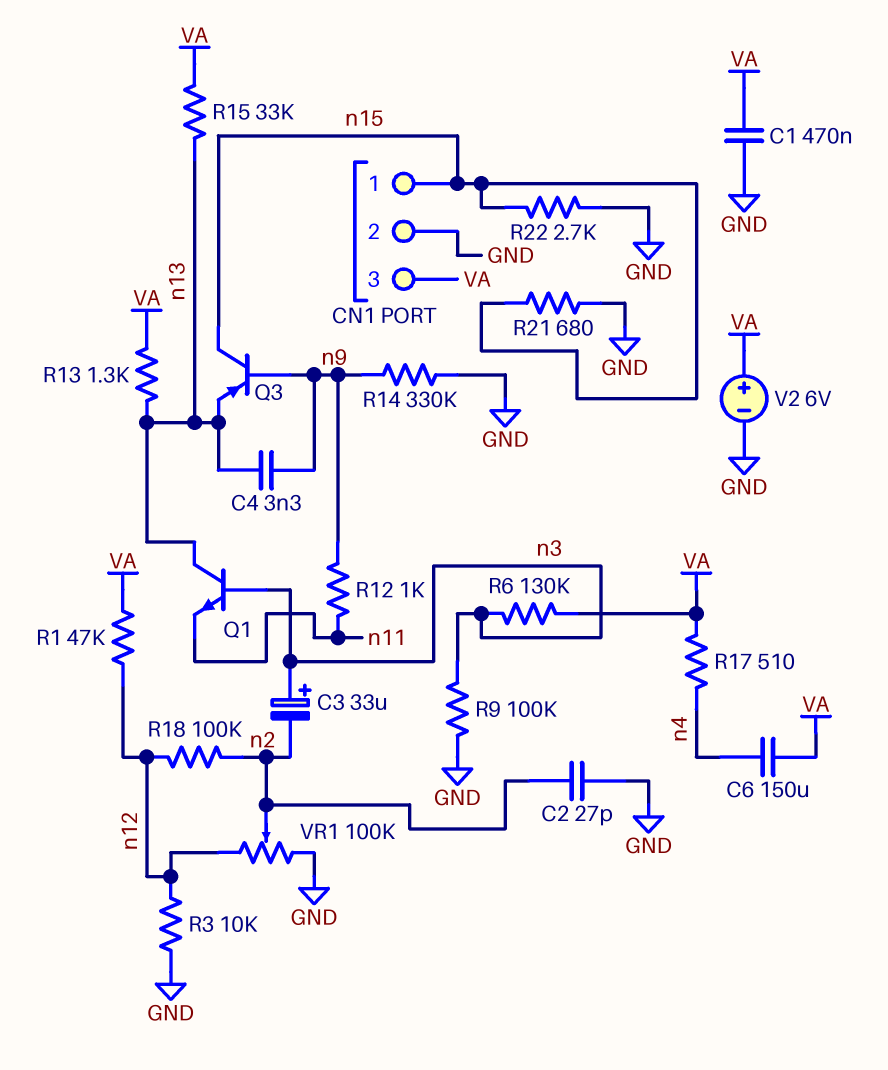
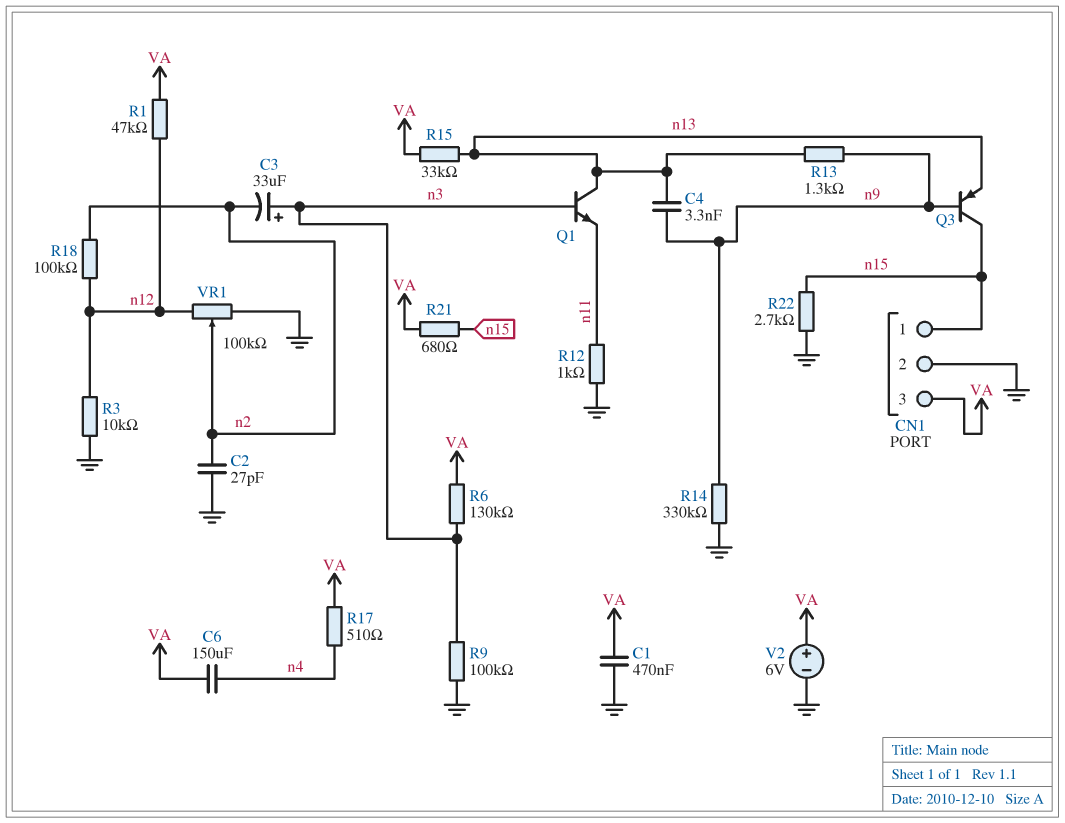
R12: 1k (n9, n11) -> 1k (GND, n11)
R13: 1.3k (VA, n13) -> 1.3k (n9, n13)
R21: 680 (GND, n15) -> 680 (VA, n15)

